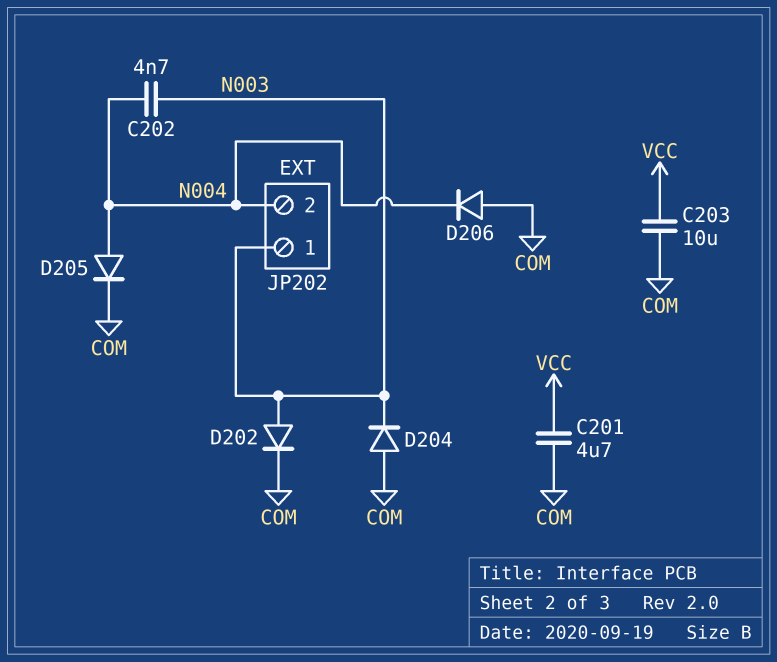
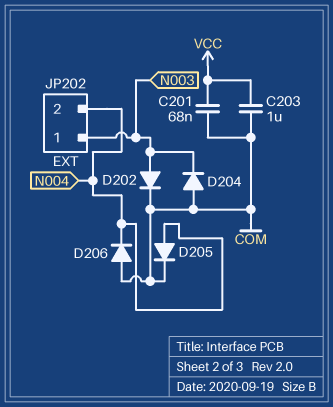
C201: 4.7uF (COM, VCC) -> 68nF (COM, VCC)
C202: 4.7nF (N003, N004) -> none
C203: 10uF (COM, VCC) -> 1uF (COM, VCC)

